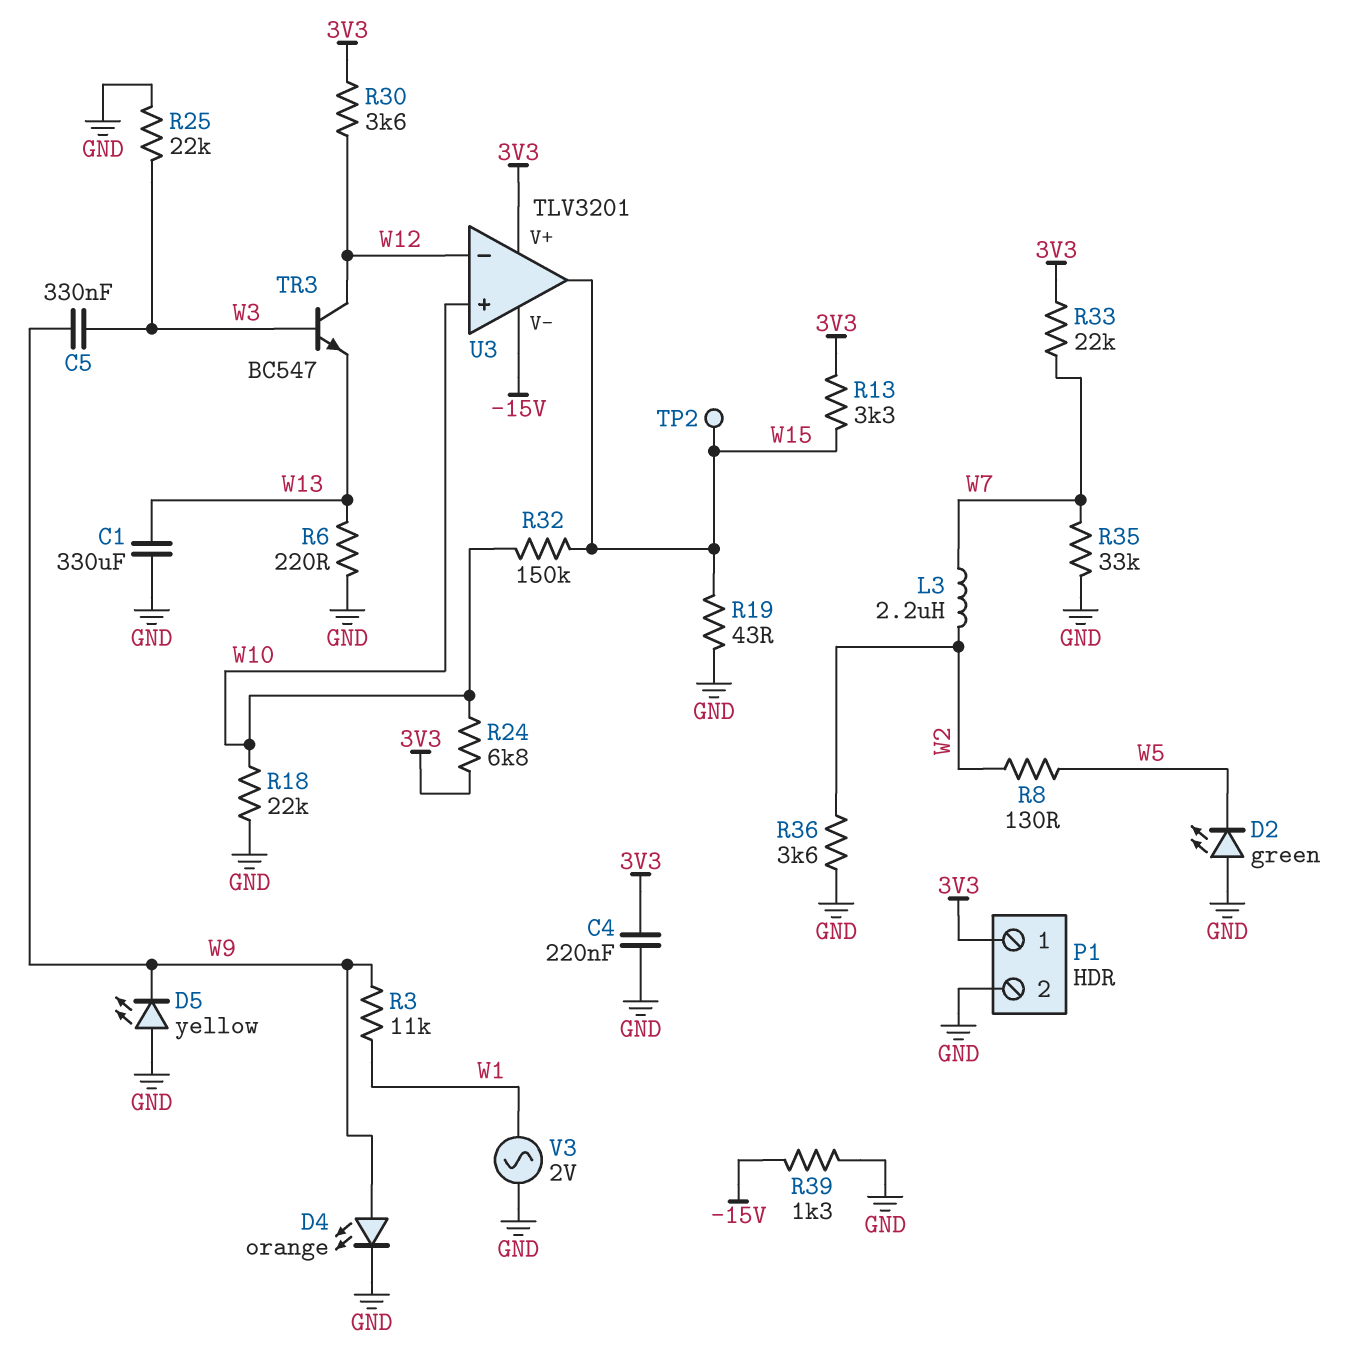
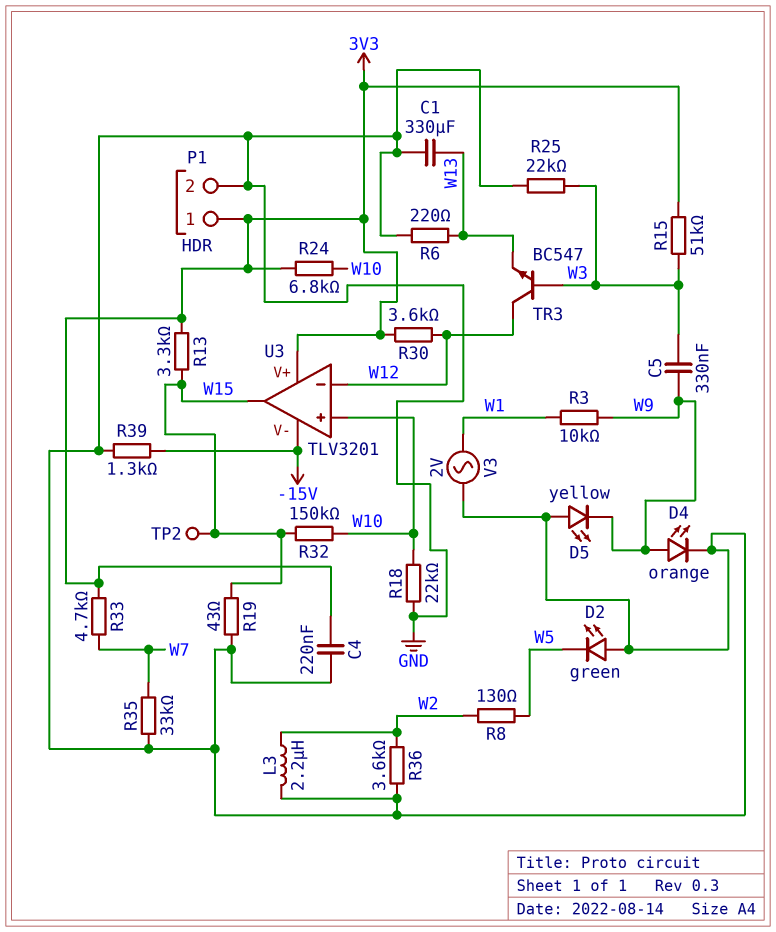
L3: 2.2uH (W2, W7) -> 2.2uH (GND, W2)
R3: 11k (W1, W9) -> 10k (W1, W9)
R15: none -> 51k (3V3, W3)
R33: 22k (3V3, W7) -> 4.7k (3V3, W7)

